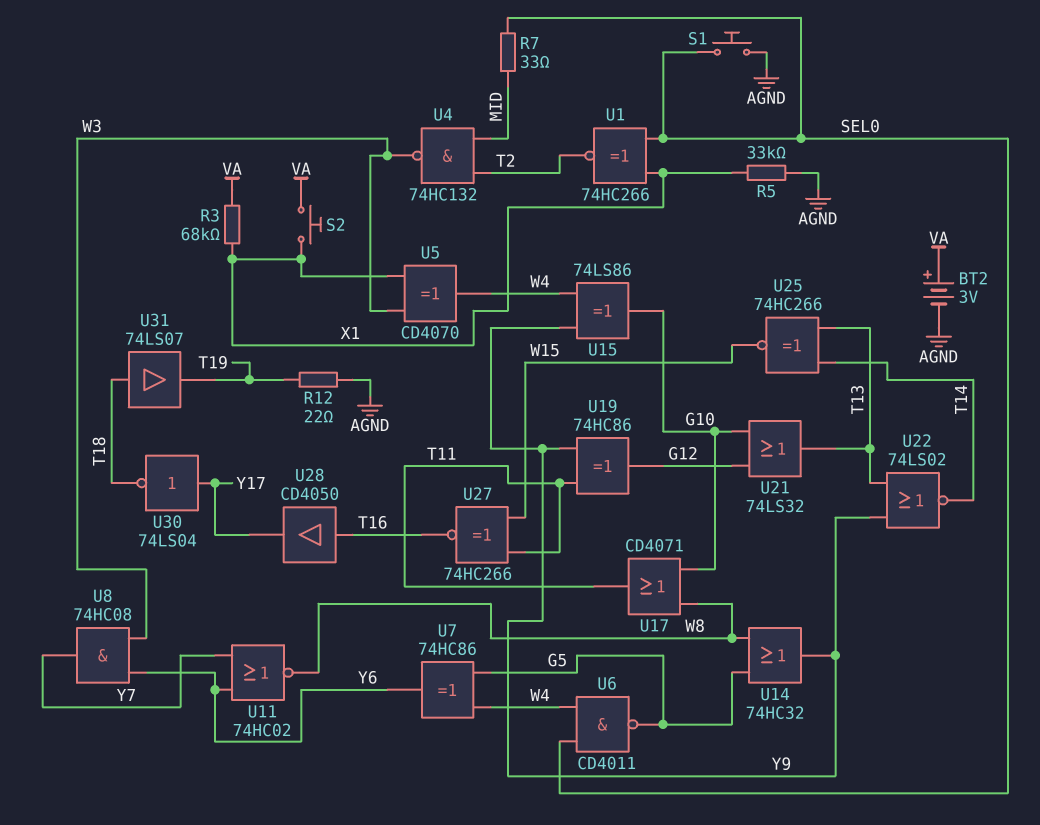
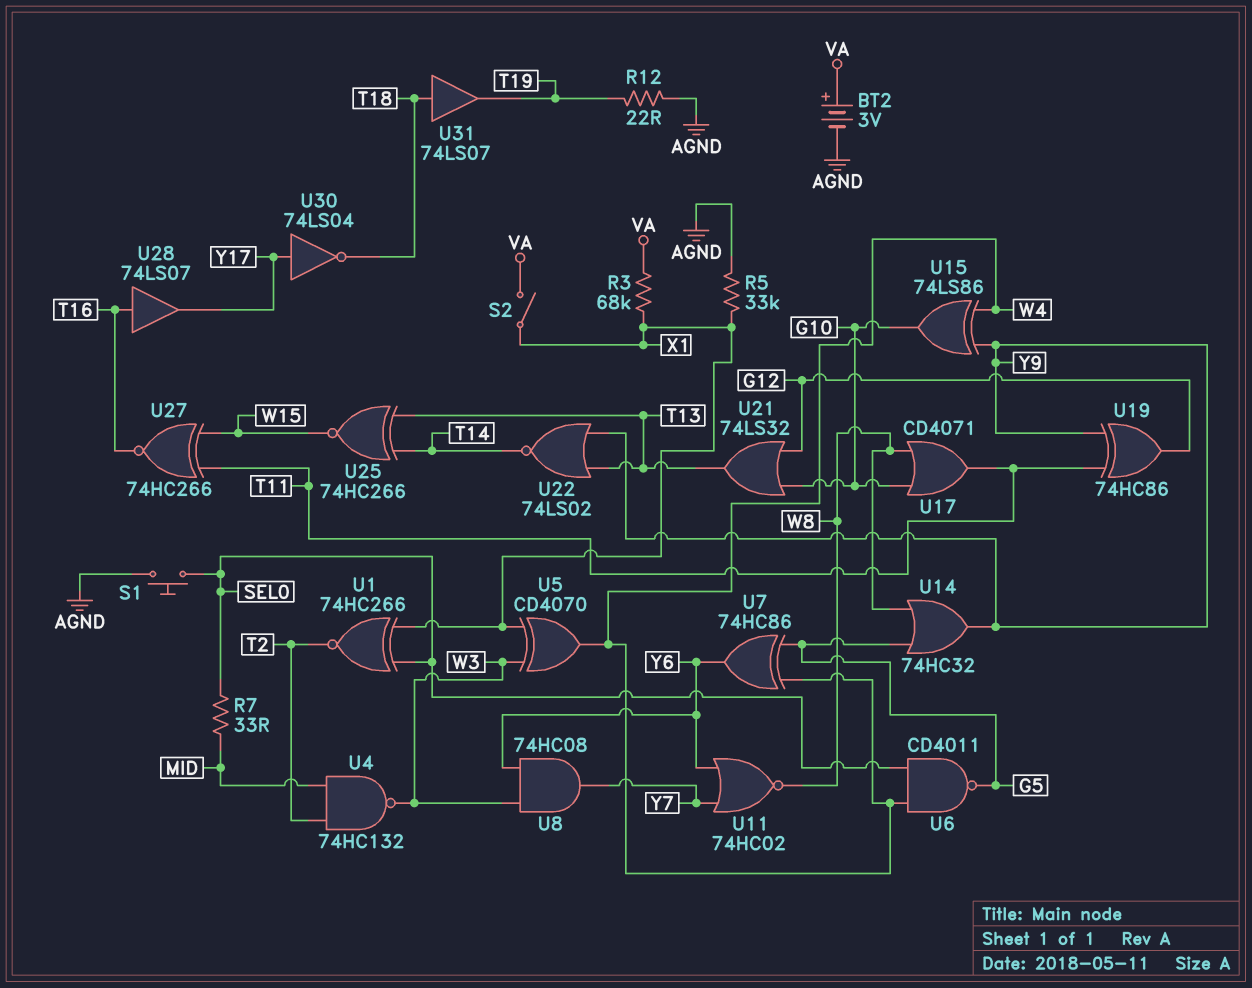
S2: button (VA, X1) -> switch (VA, X1)
U28: buffer CD4050 (in T16, out Y17) -> buffer 74LS07 (in T16, out Y17)

